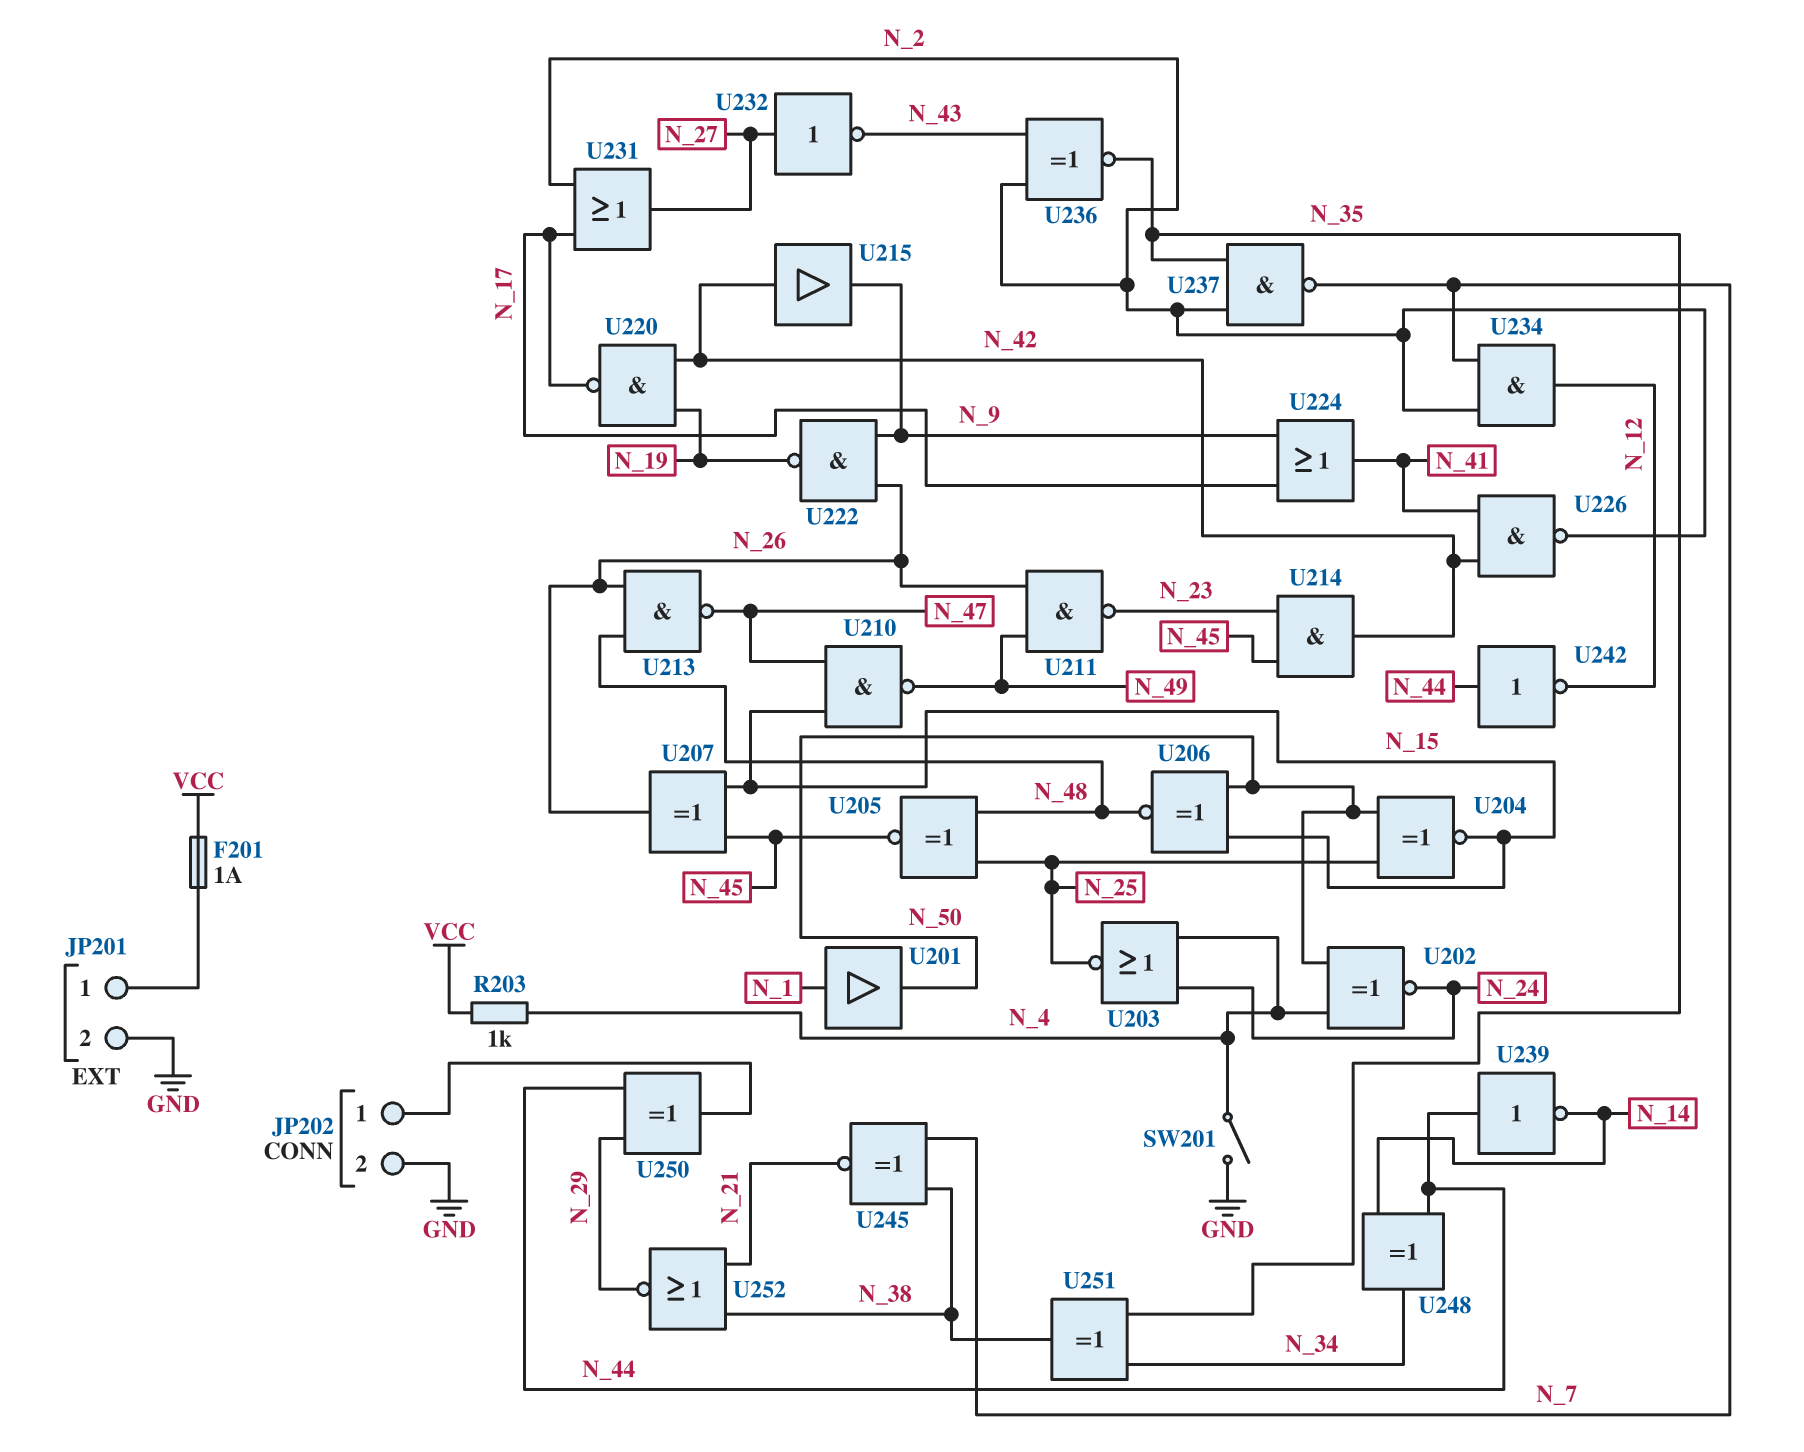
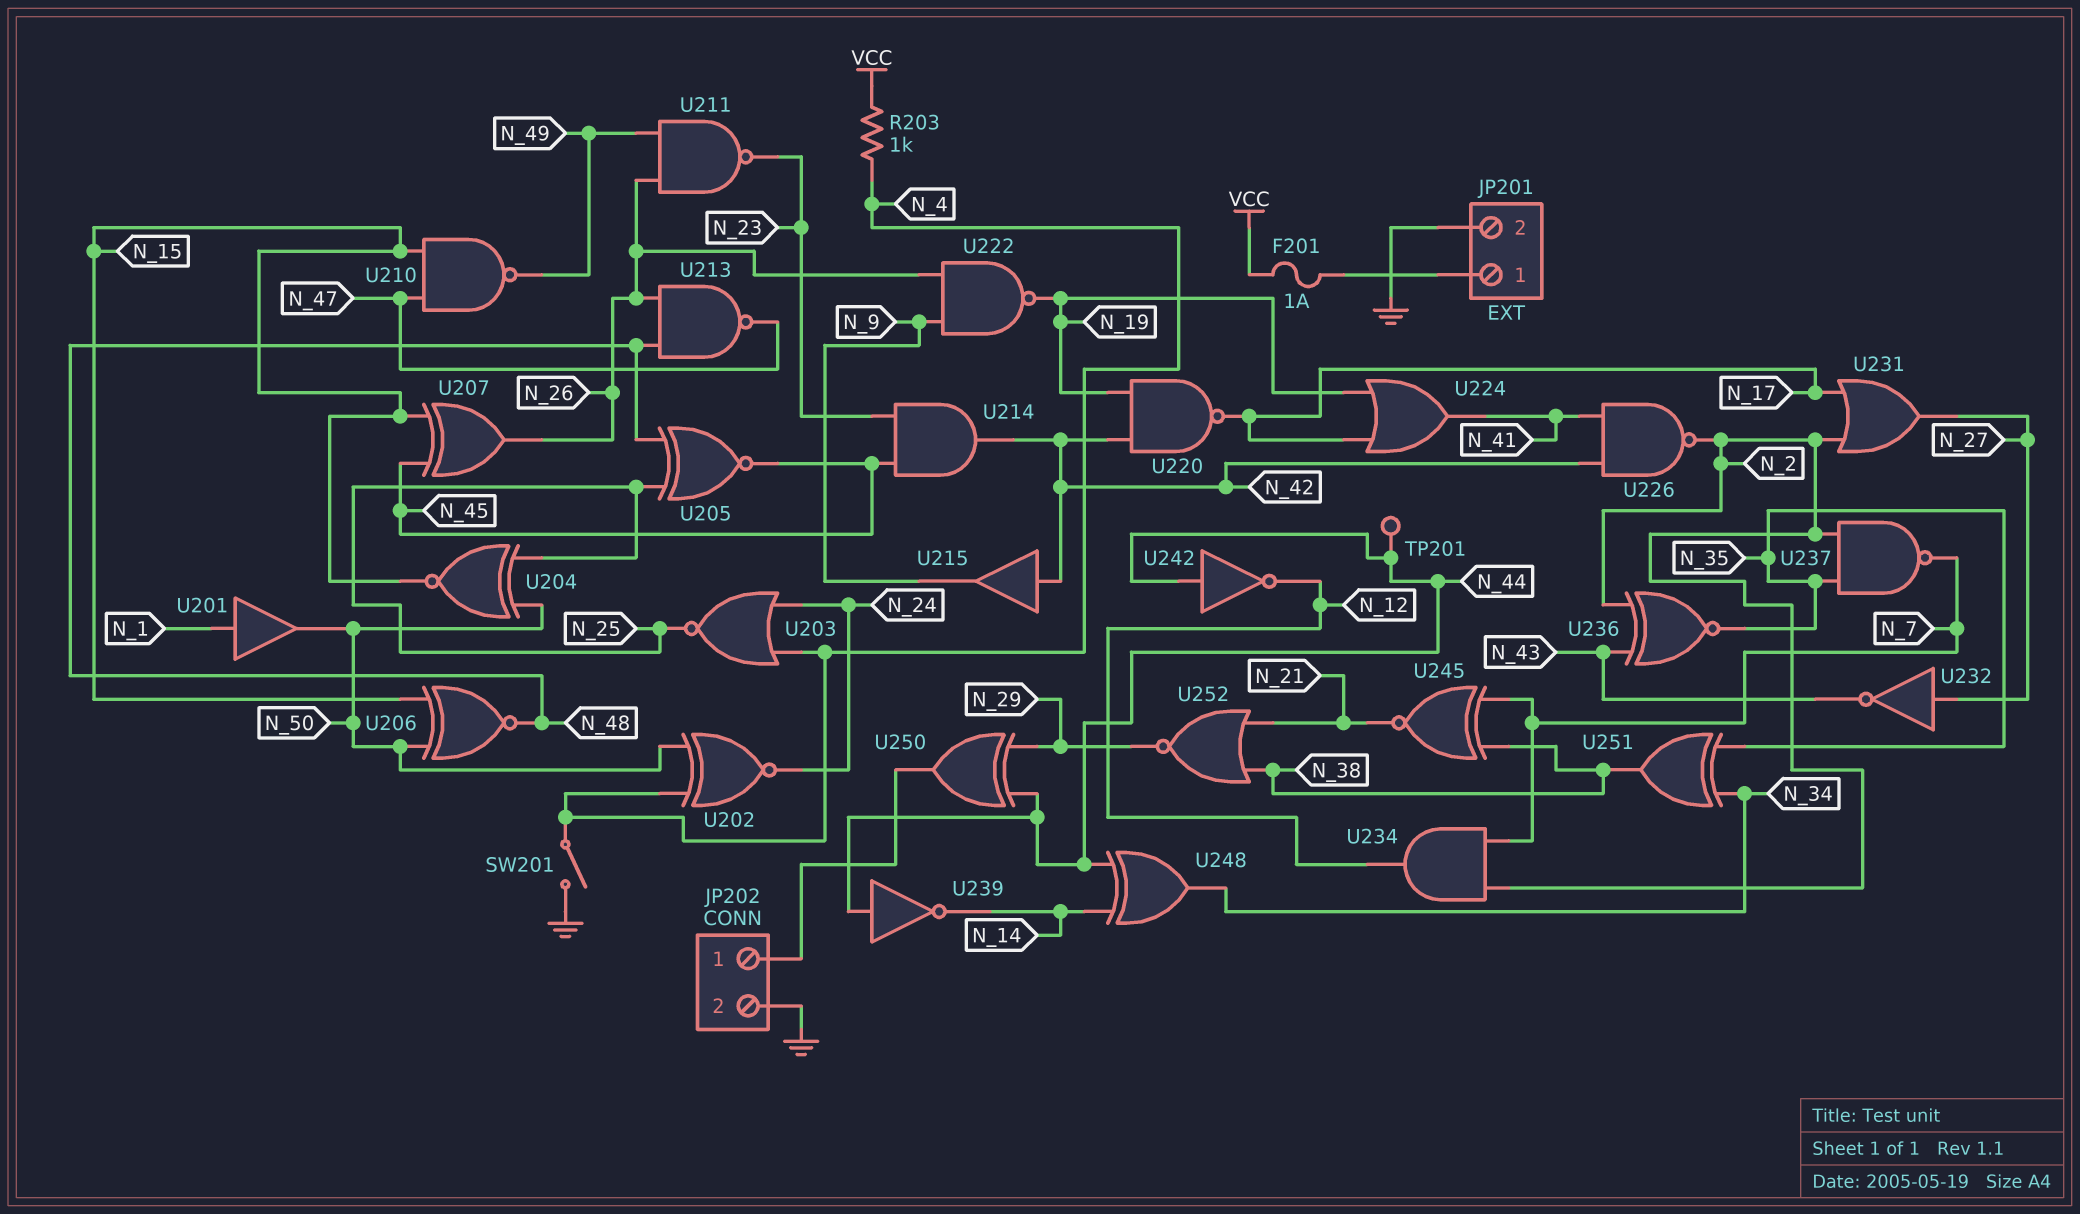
TP201: none -> test point (N_44)
U224: OR (in N_9, in N_17, out N_41) -> OR (in N_17, in N_19, out N_41)

